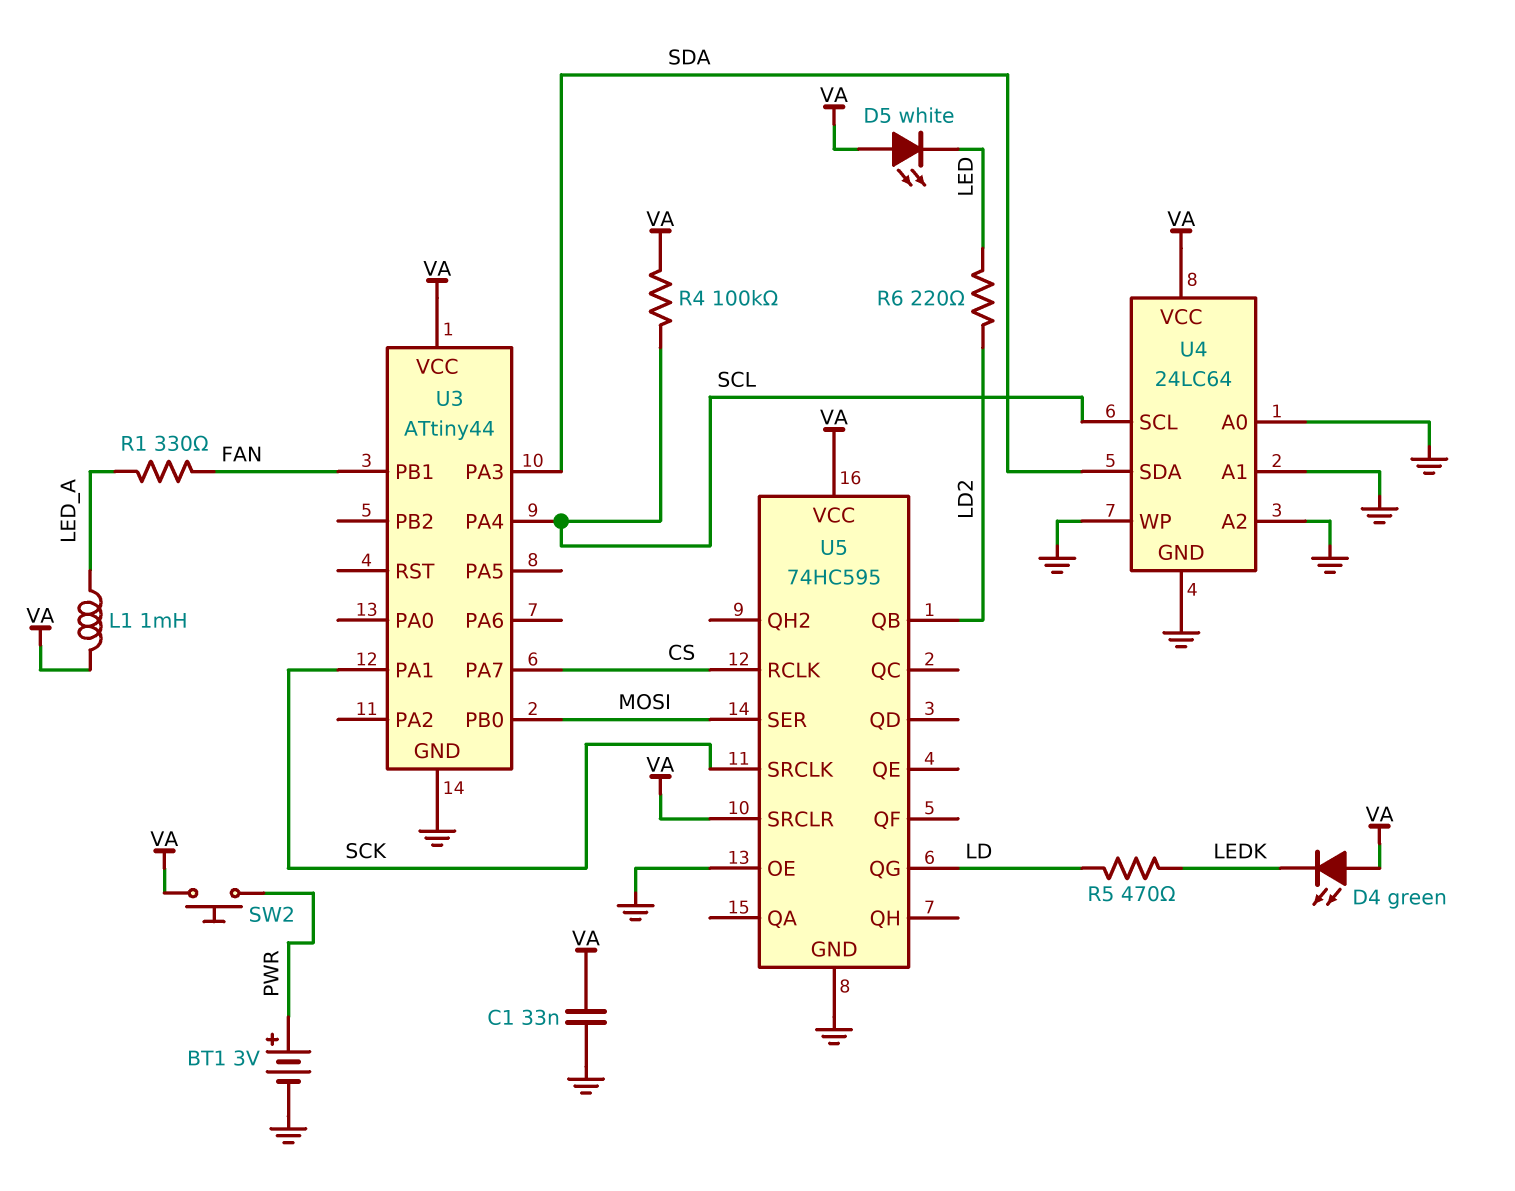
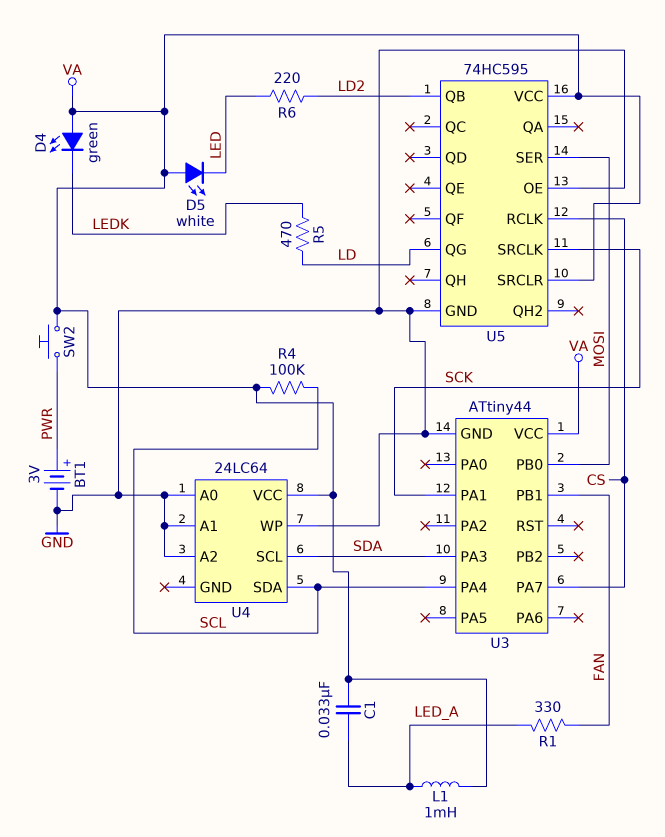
C1: 33nF (GND, VA) -> 33nF (LED_A, VA)
U4 pin GND: GND -> none
U4 pin SCL: SCL -> SDA
U4 pin SDA: SDA -> SCL

